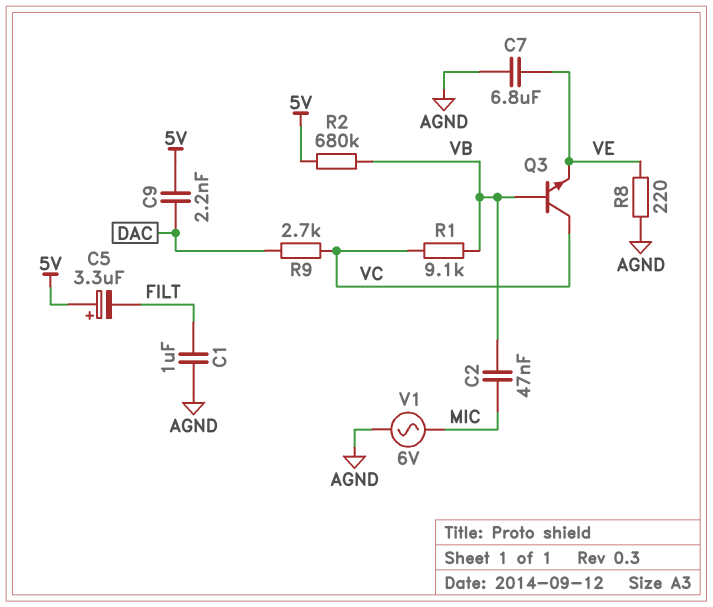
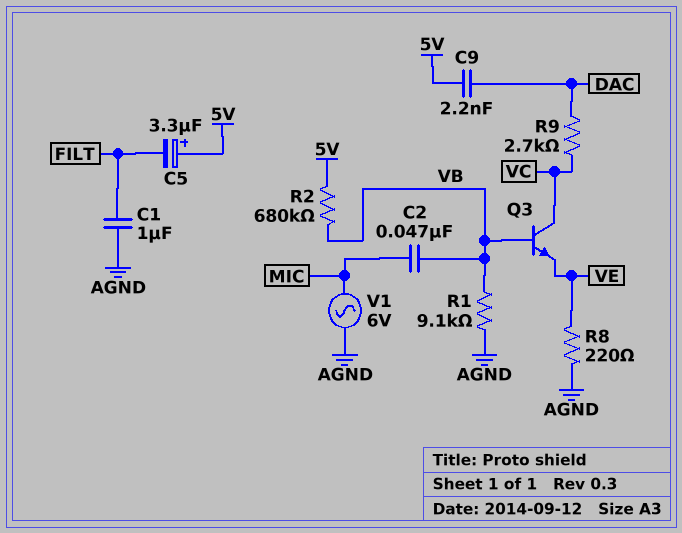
C7: 6.8uF (AGND, VE) -> none
R1: 9.1k (VB, VC) -> 9.1k (AGND, VB)

